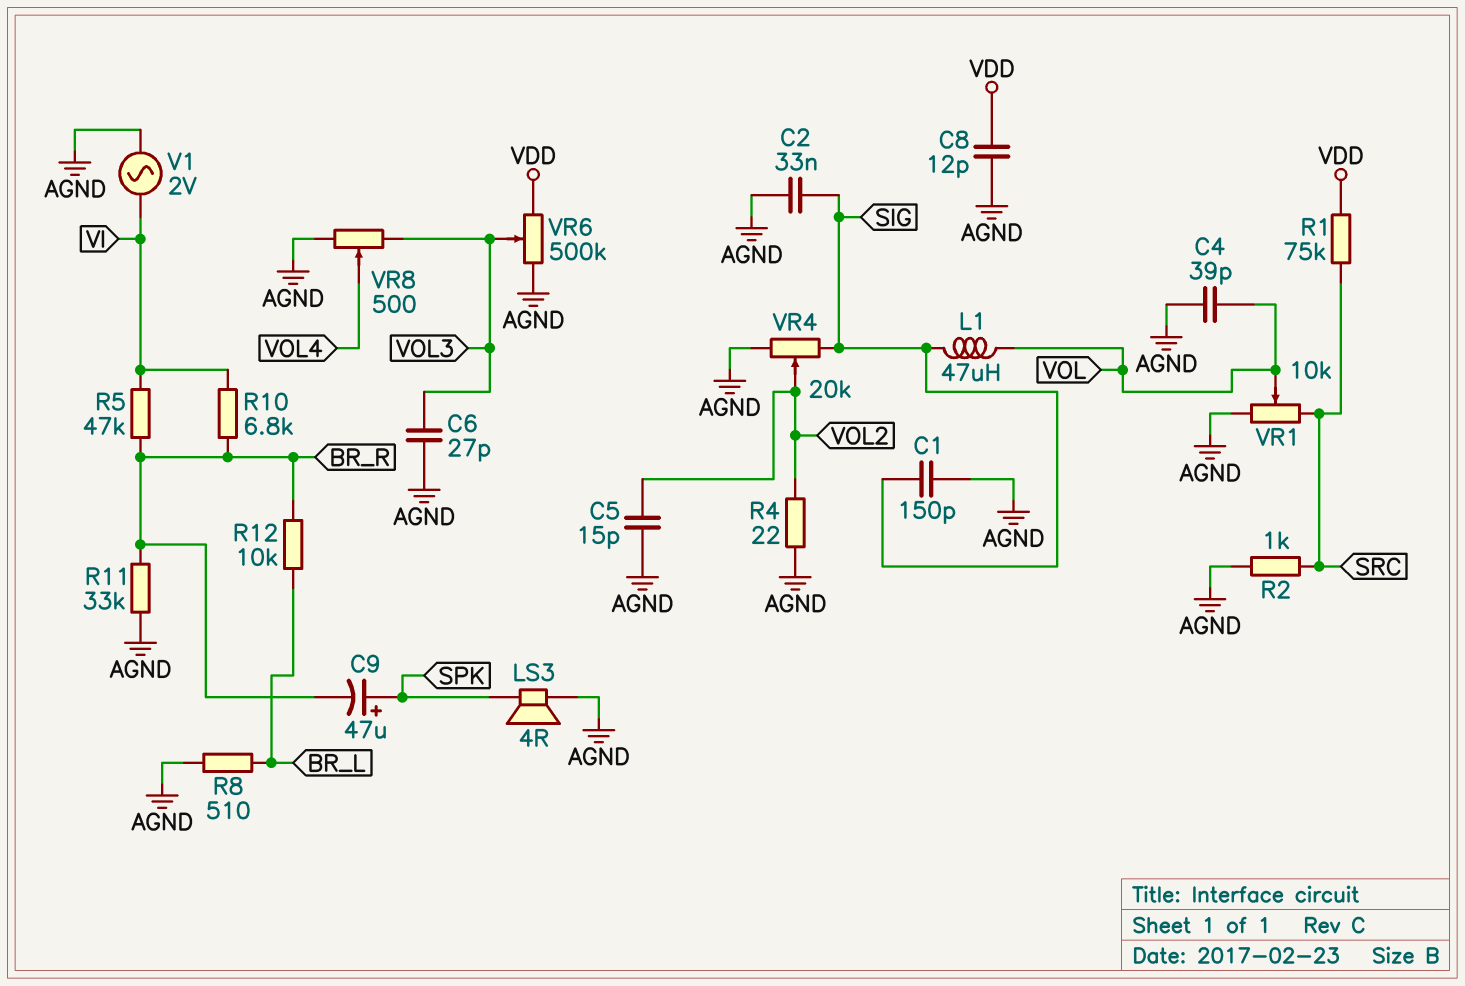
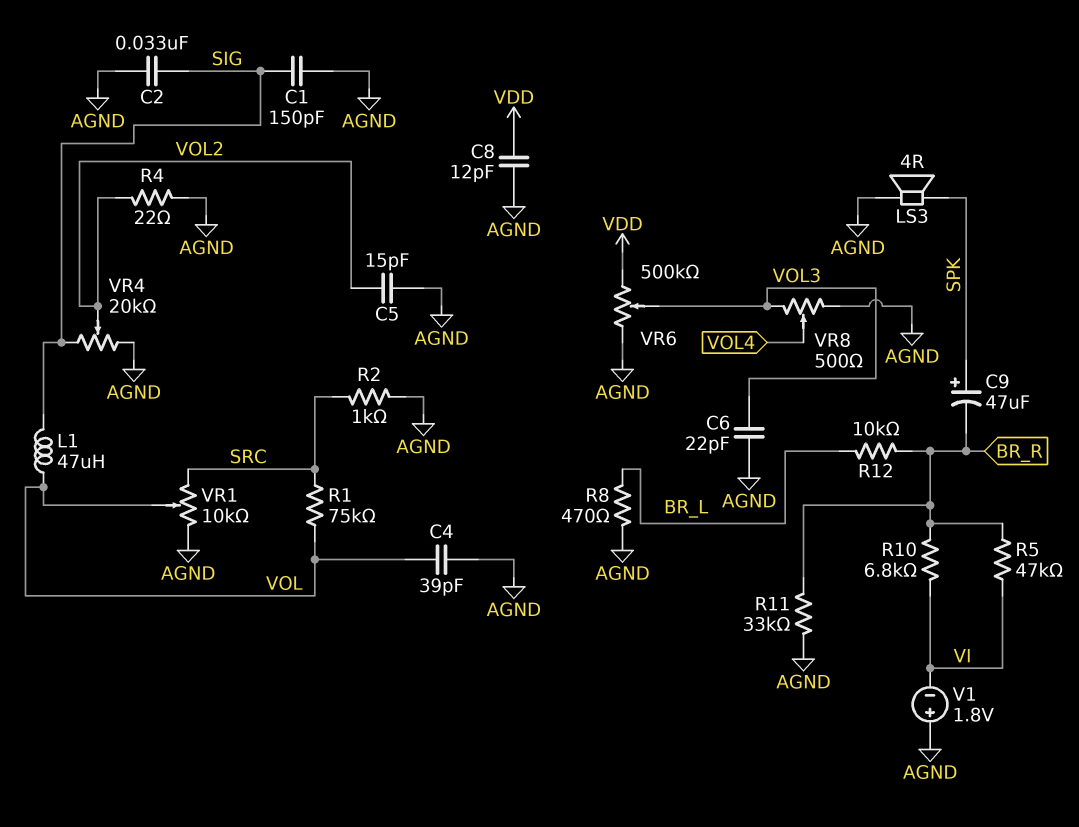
C6: 27pF (AGND, VOL3) -> 22pF (AGND, VOL3)
R1: 75k (SRC, VDD) -> 75k (SRC, VOL)
R8: 510 (AGND, BR_L) -> 470 (AGND, BR_L)
V1: AC 2V (AGND, VI) -> 1.8V (plus AGND, minus VI)

